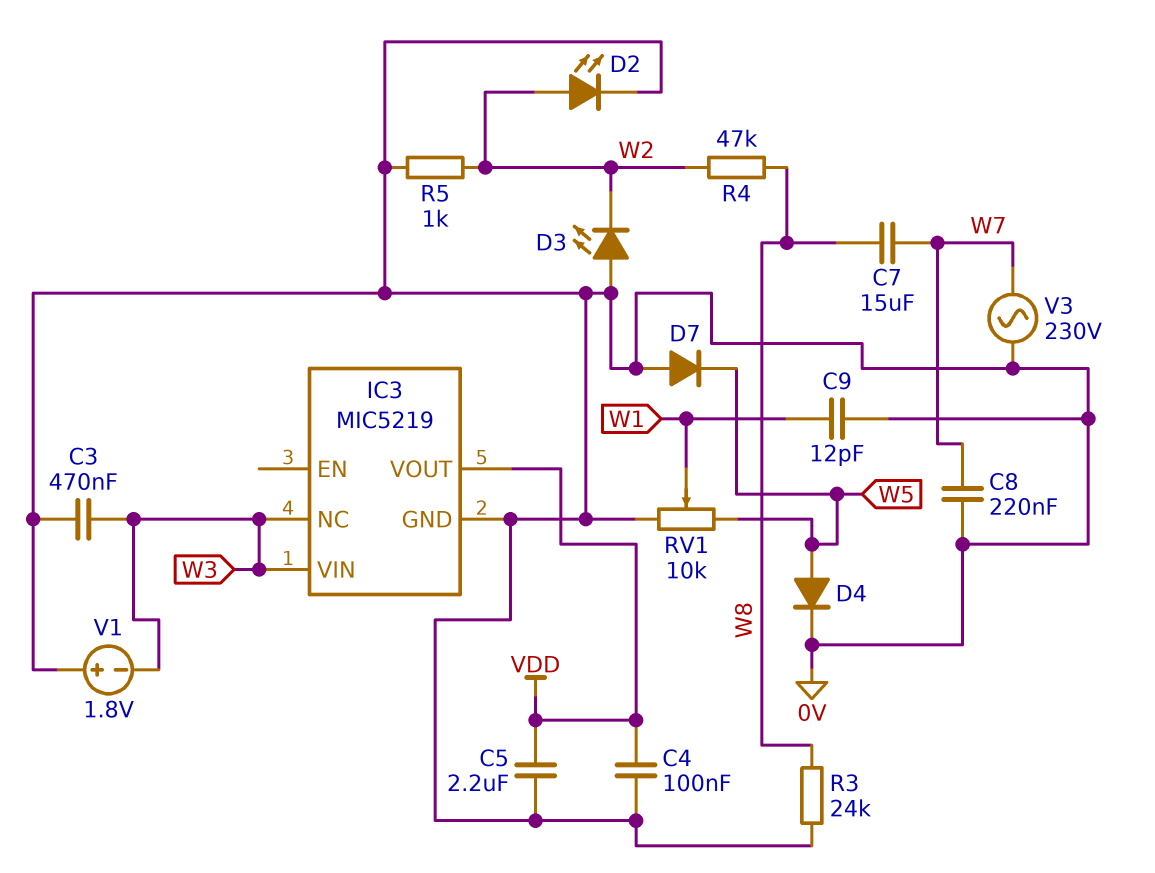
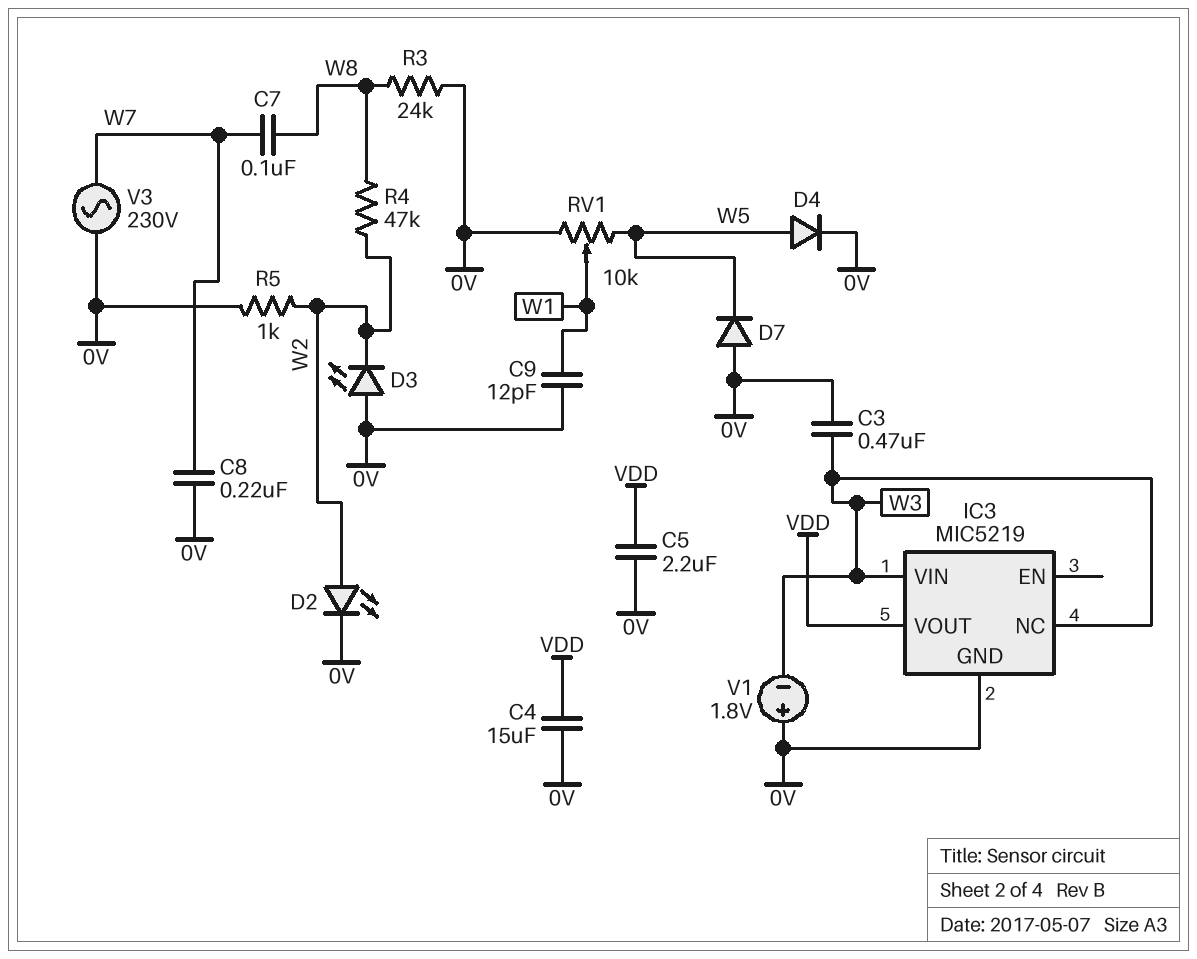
C4: 100nF (0V, VDD) -> 15uF (0V, VDD)
C7: 15uF (W7, W8) -> 100nF (W7, W8)

